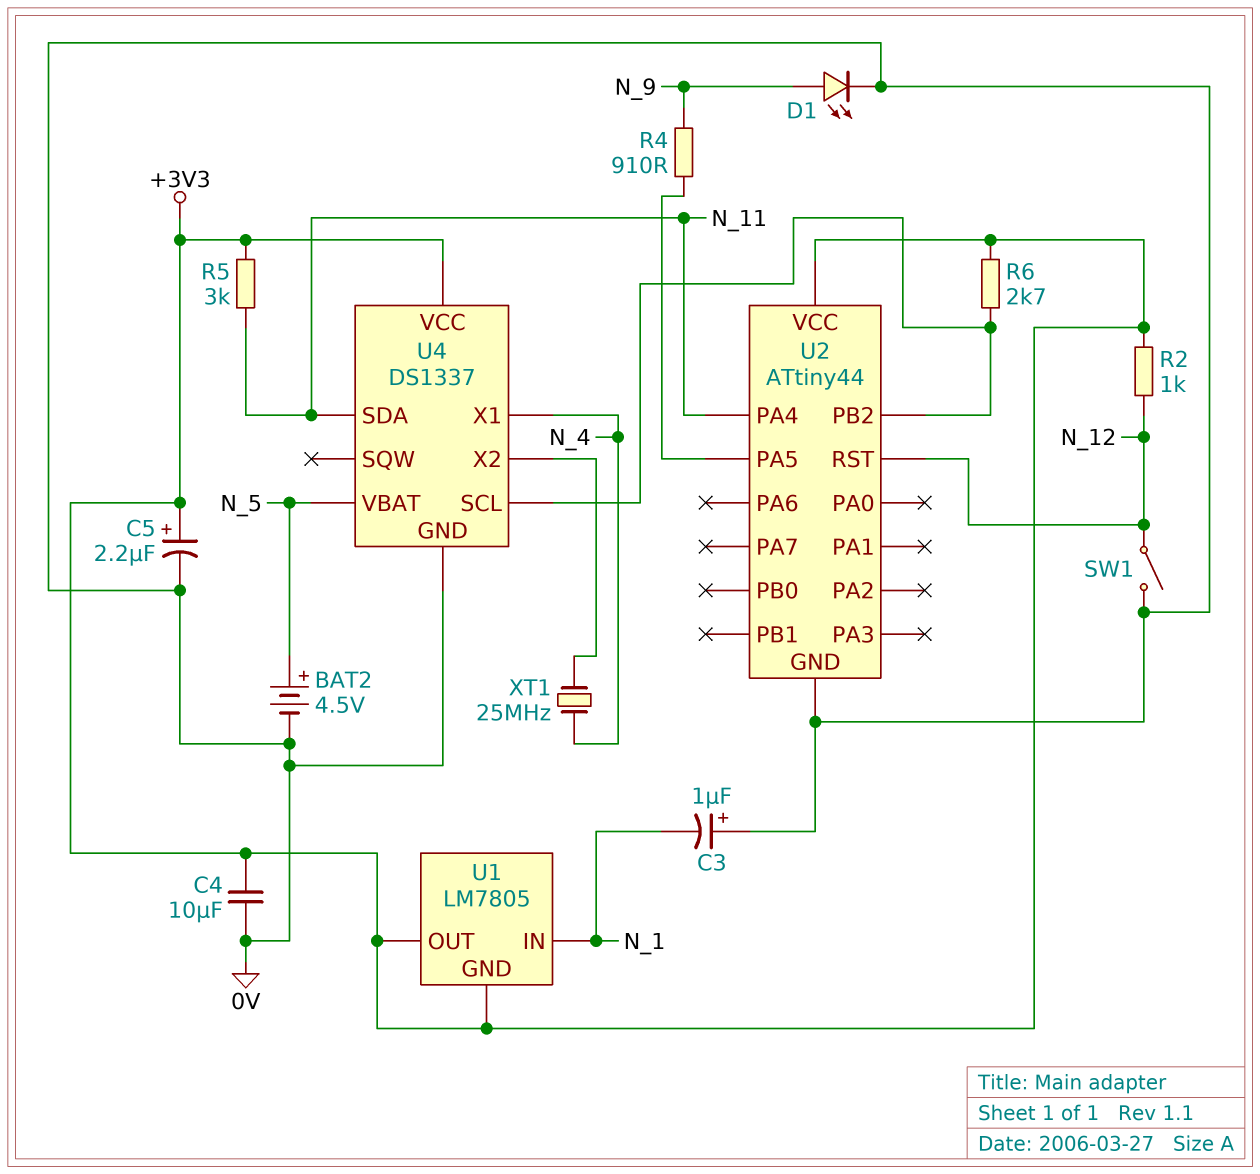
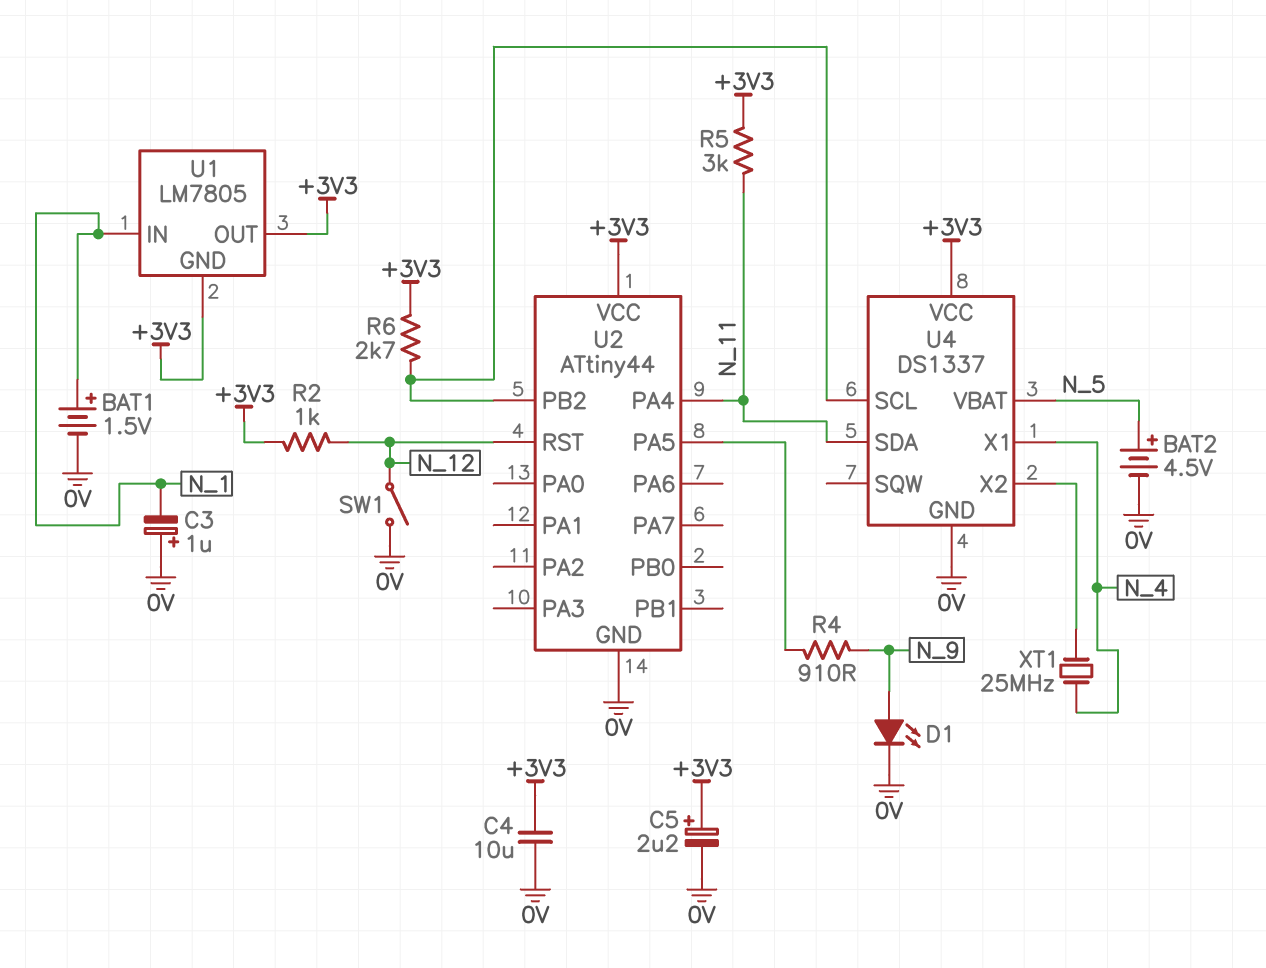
BAT1: none -> 1.5V (plus N_1, minus 0V)

